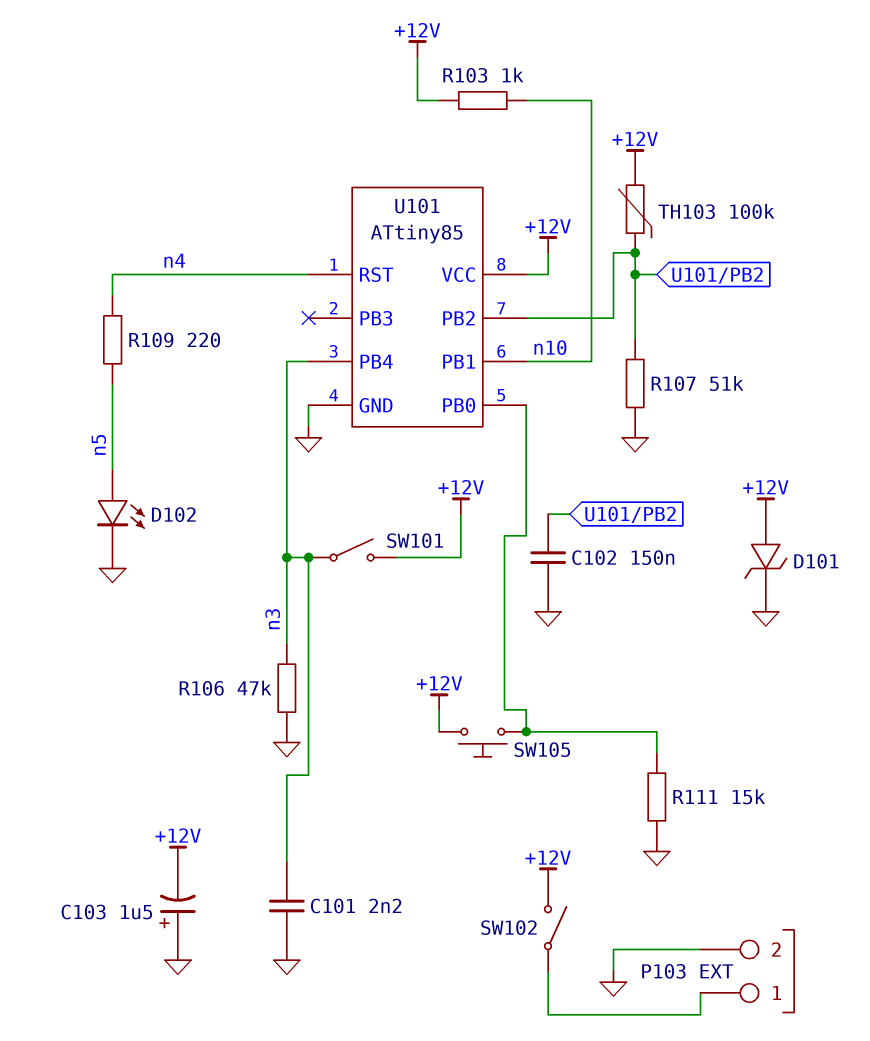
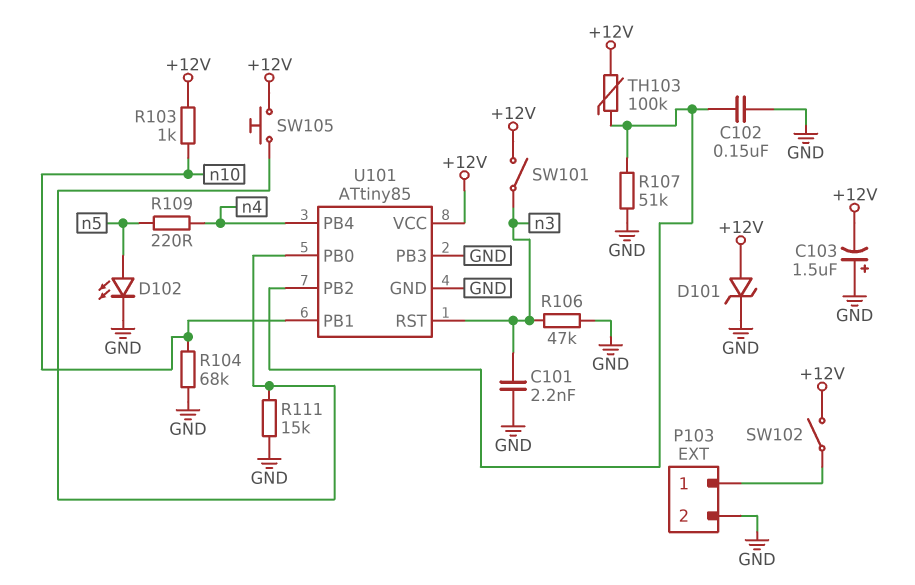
R104: none -> 68k (GND, n10)
U101 pin PB3: none -> GND
U101 pin PB4: n3 -> n4
U101 pin RST: n4 -> n3

